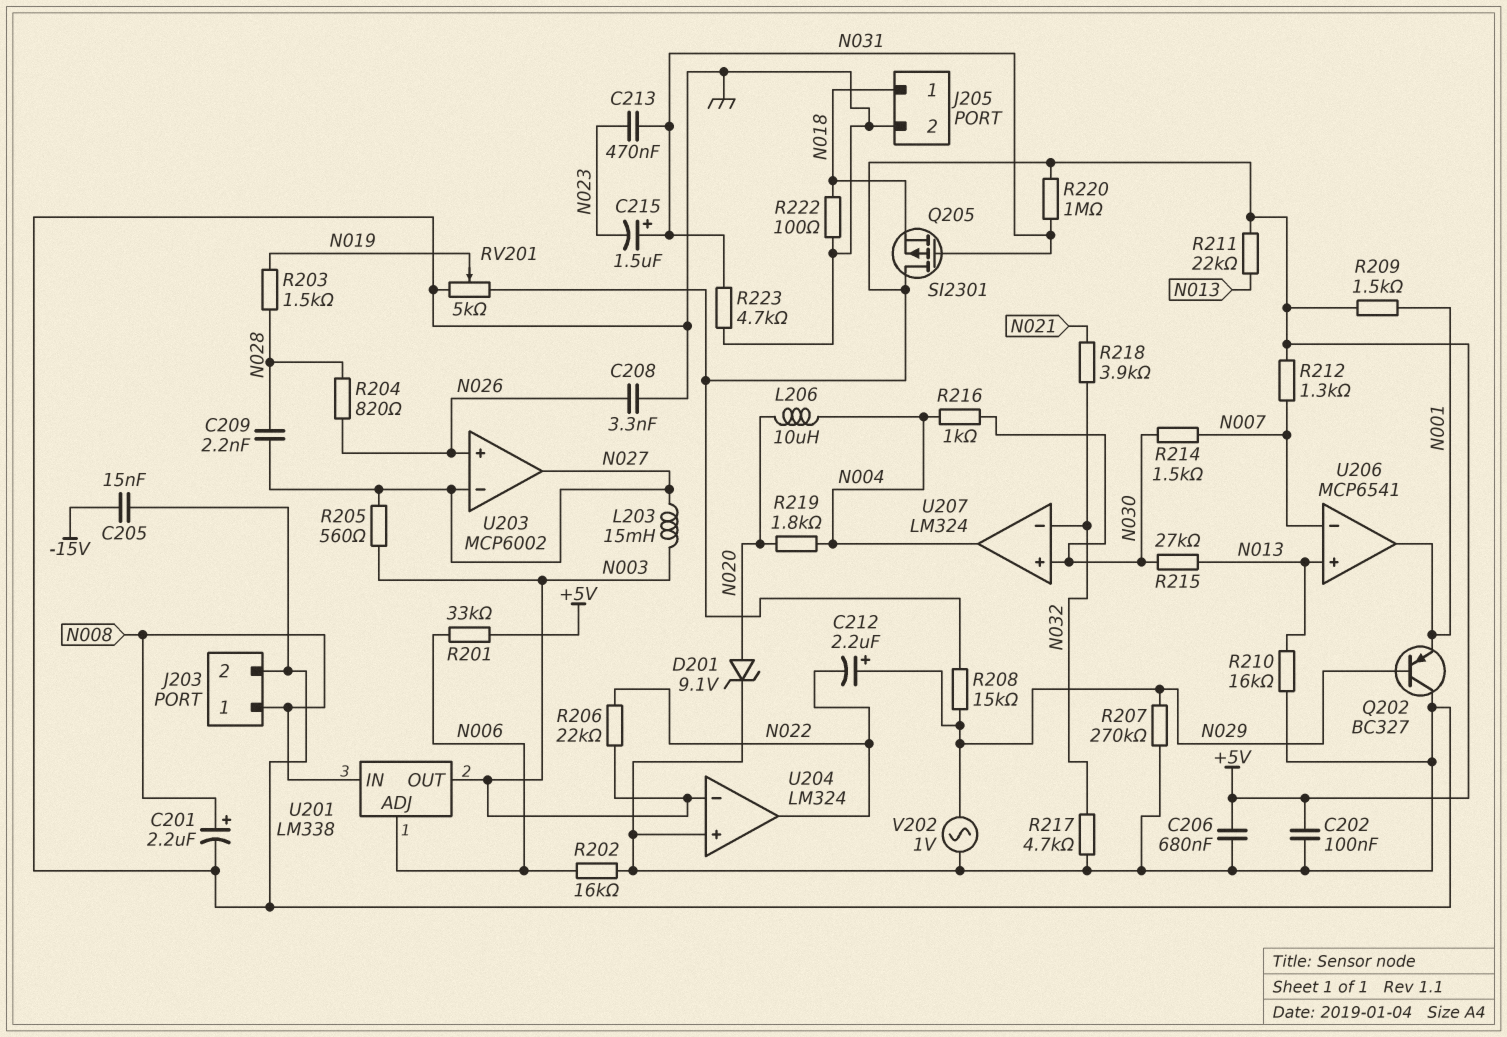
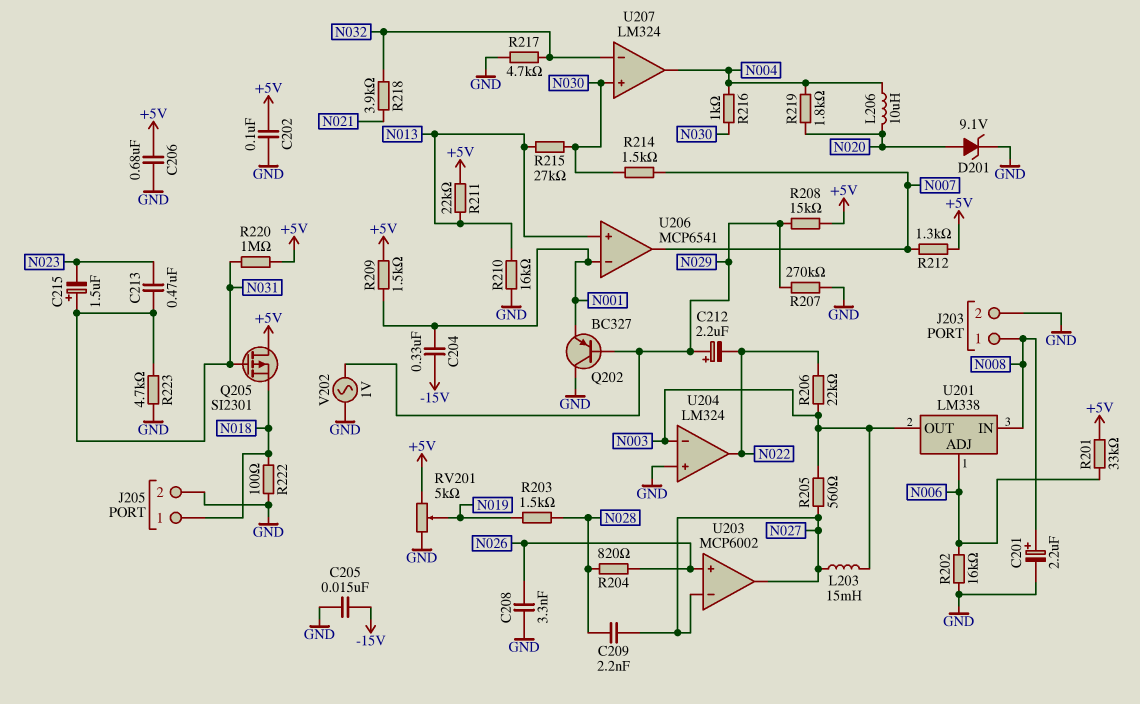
C204: none -> 330nF (-15V, N001)
U206 pin in-: N007 -> N001
U206 pin out: N001 -> N007

